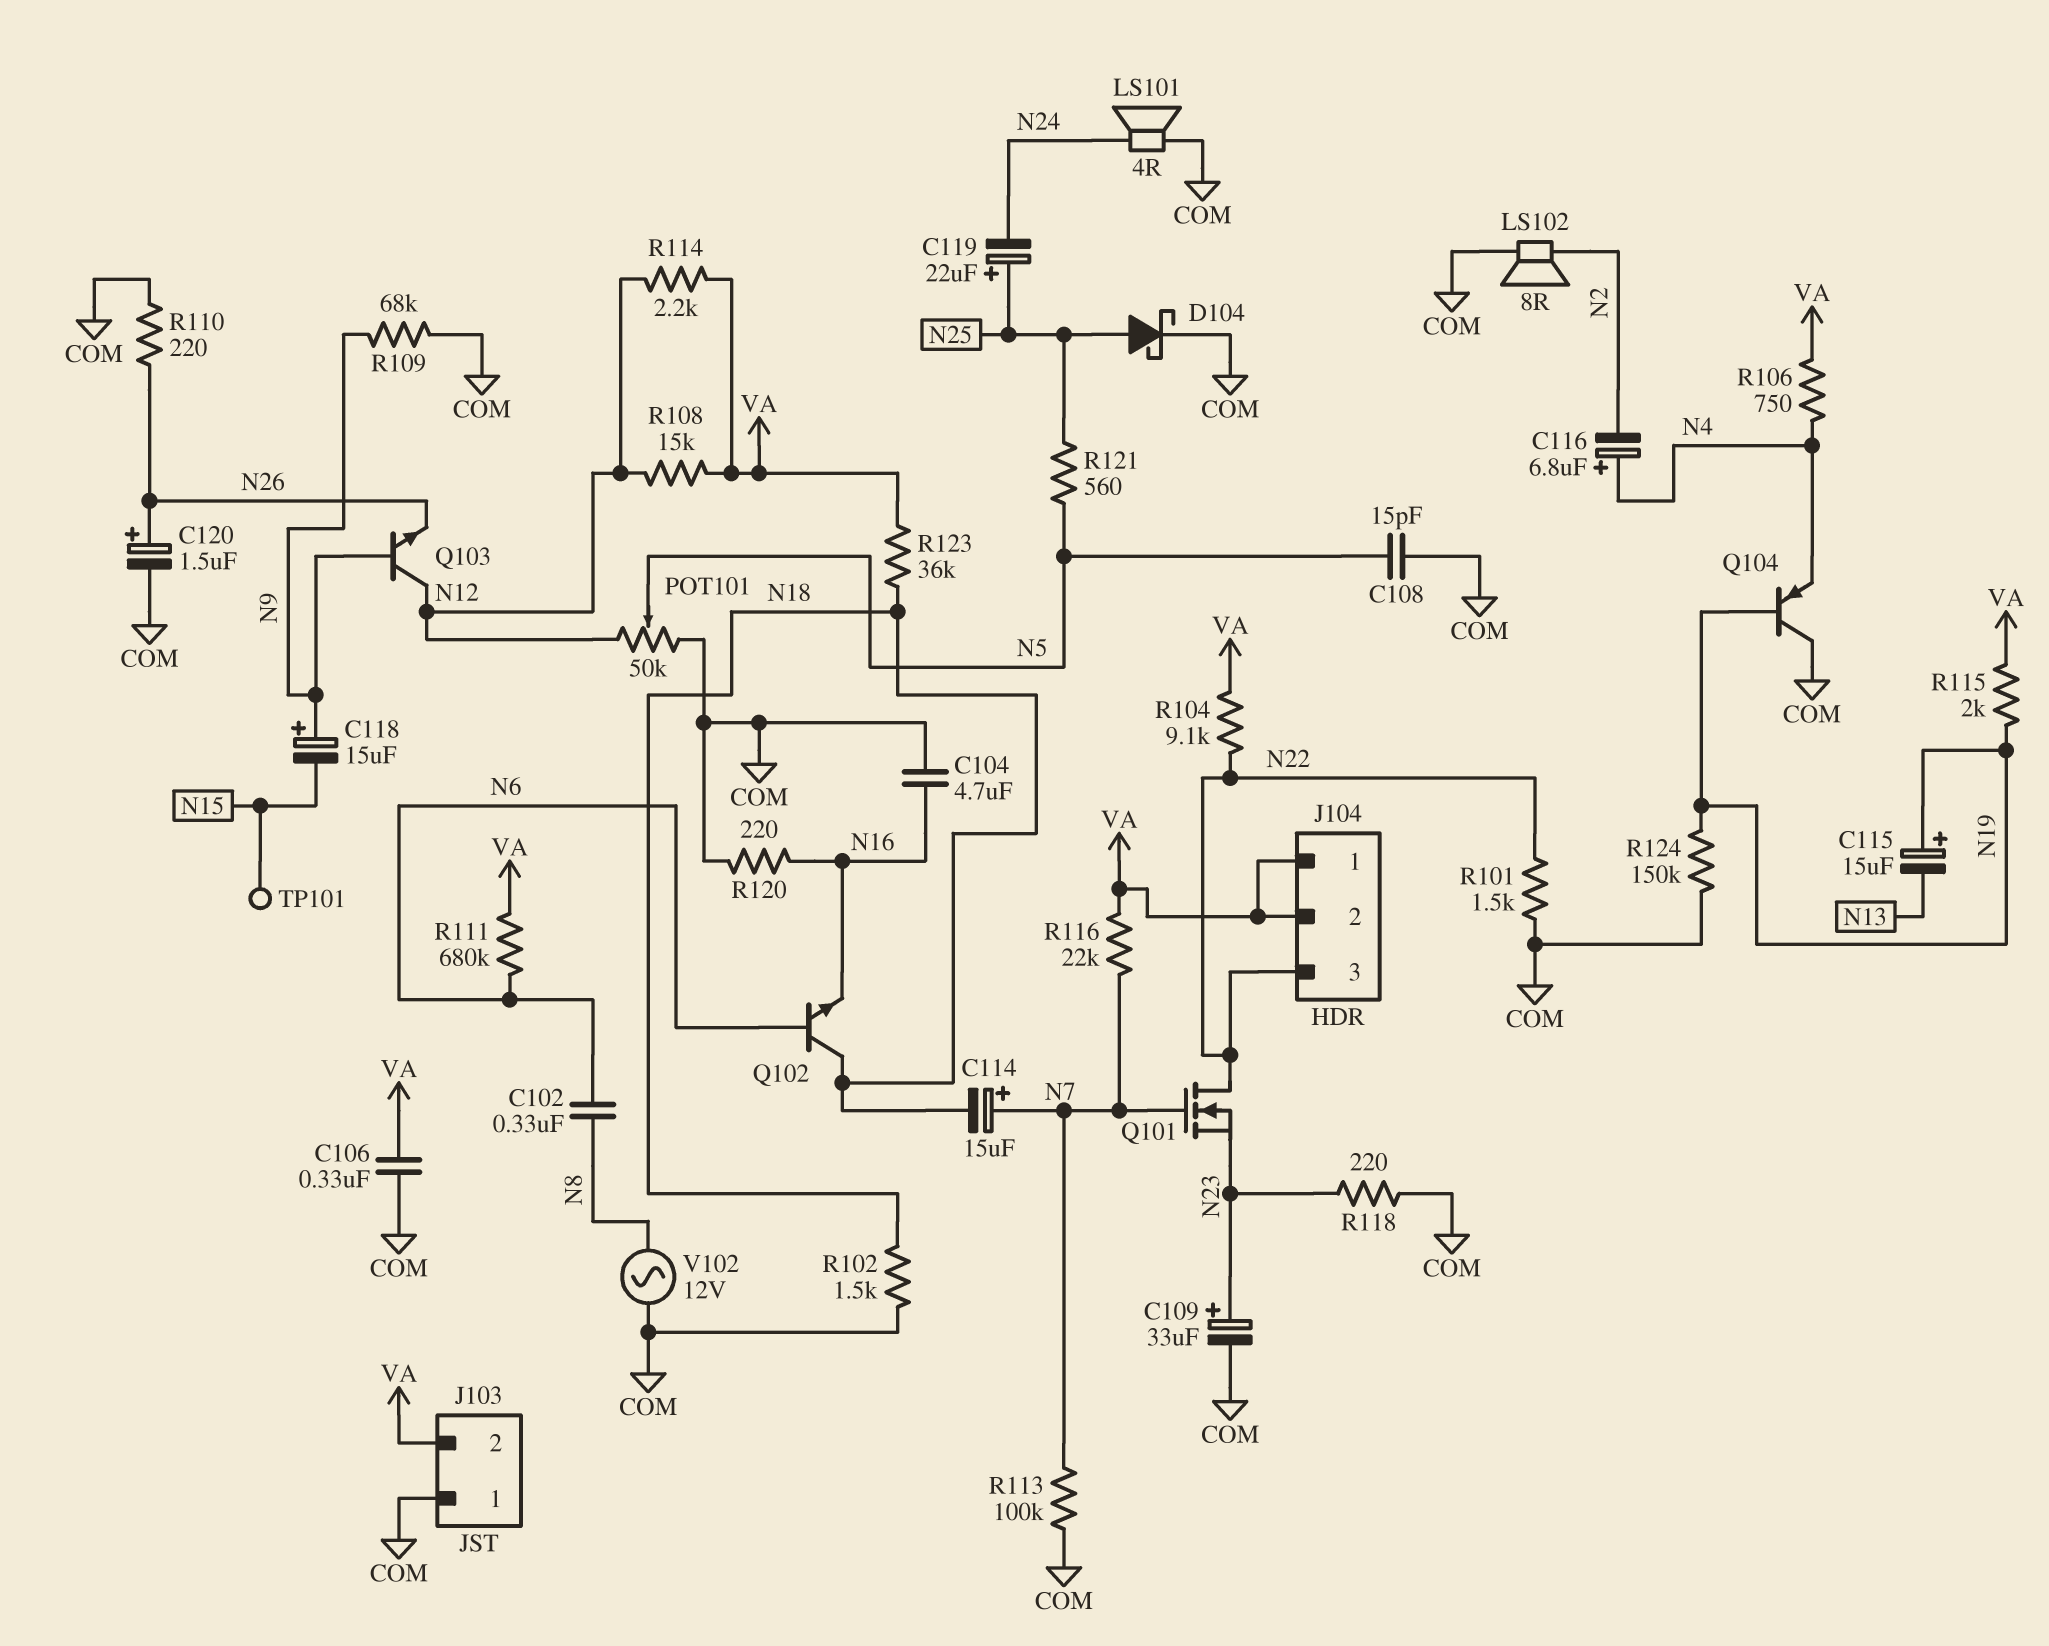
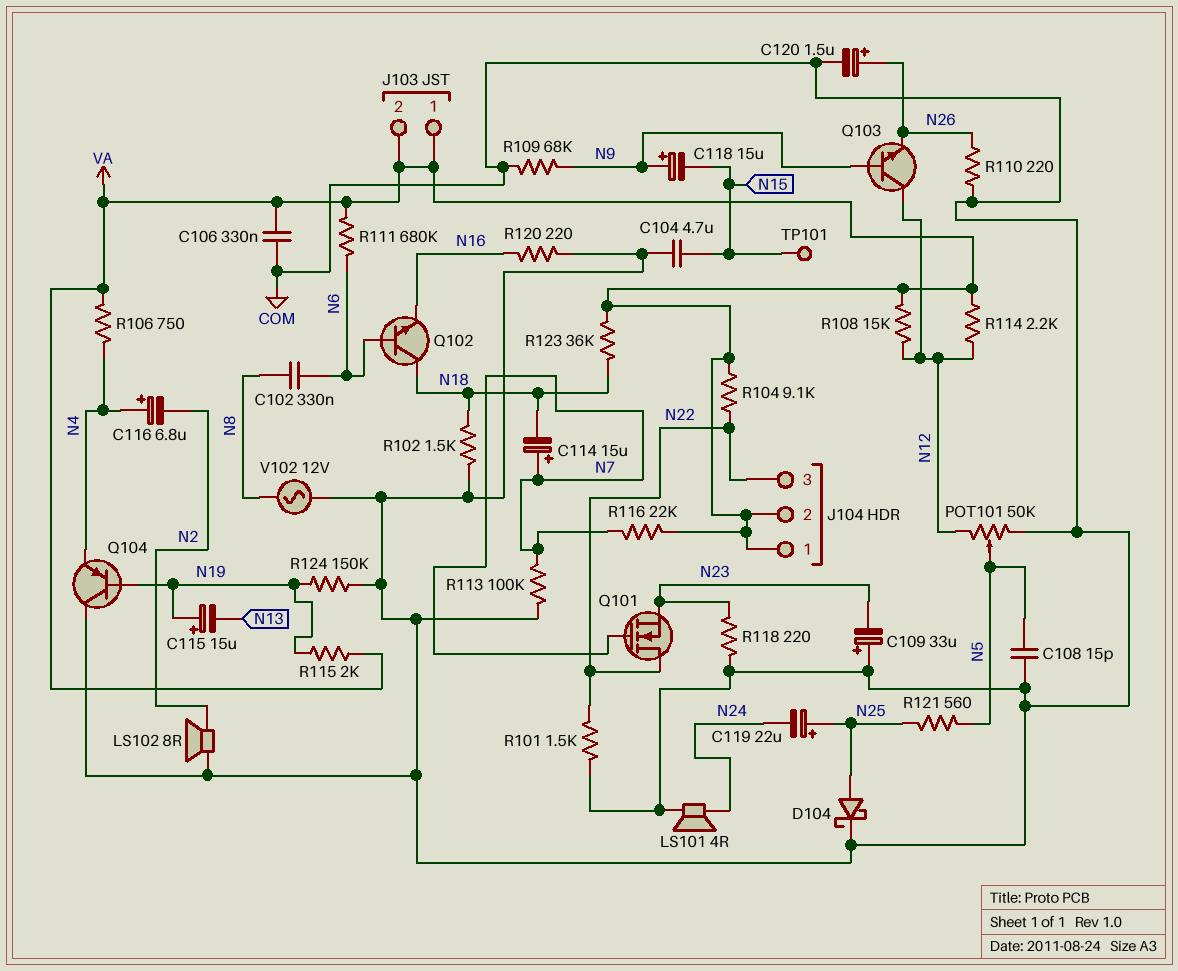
C104: 4.7uF (COM, N16) -> 4.7uF (COM, N15)
C109: 33uF (plus N23, minus COM) -> 33uF (plus COM, minus N23)
J103 pin 1: COM -> VA

